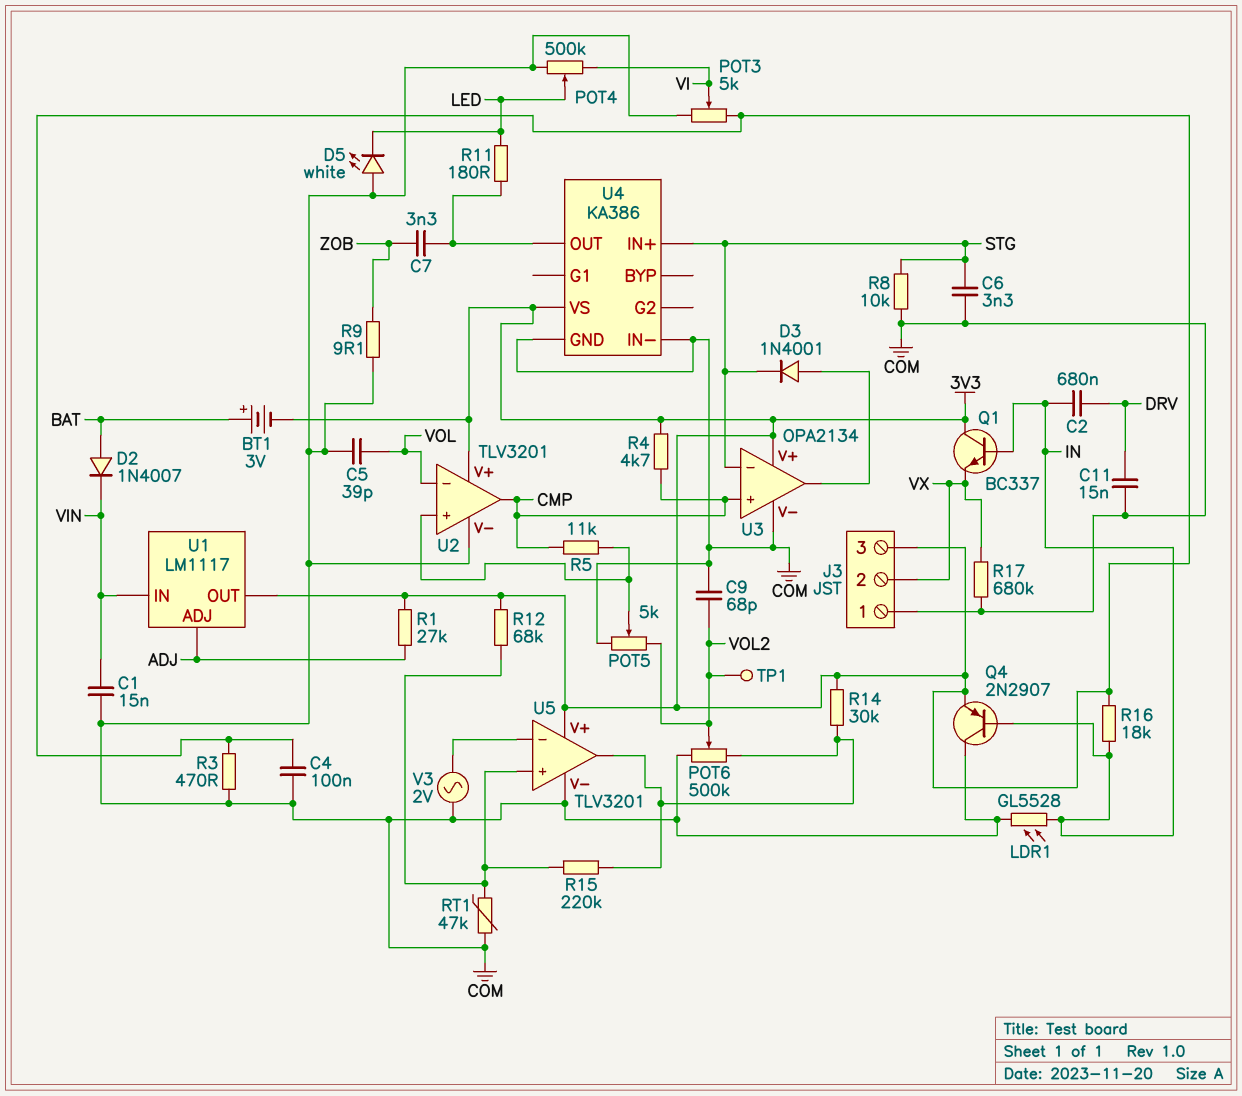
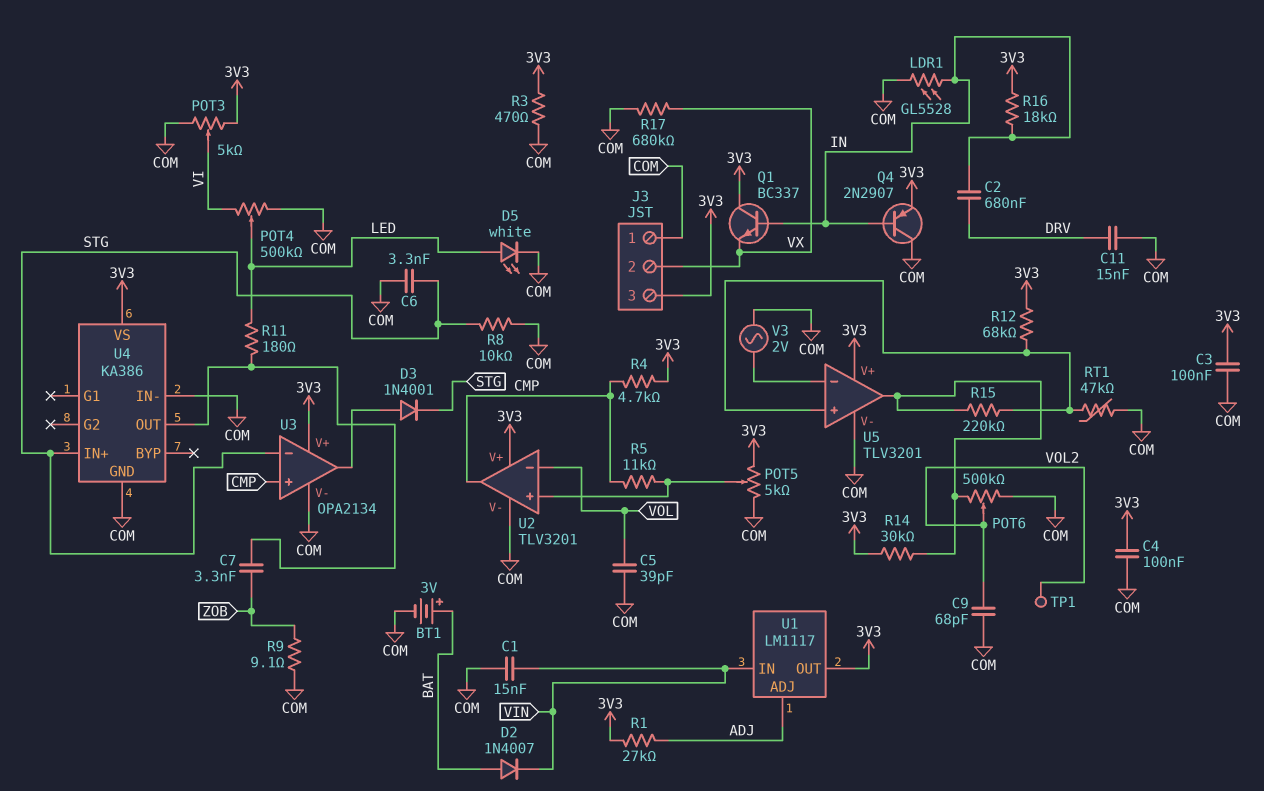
BT1: 3V (plus BAT, minus 3V3) -> 3V (plus BAT, minus COM)
C3: none -> 100nF (3V3, COM)
D5: LED white (A COM, K LED) -> LED white (A LED, K COM)
POT5: 5k (COM, VOL2, wiper U2/in+) -> 5k (3V3, COM, wiper U2/in+)

